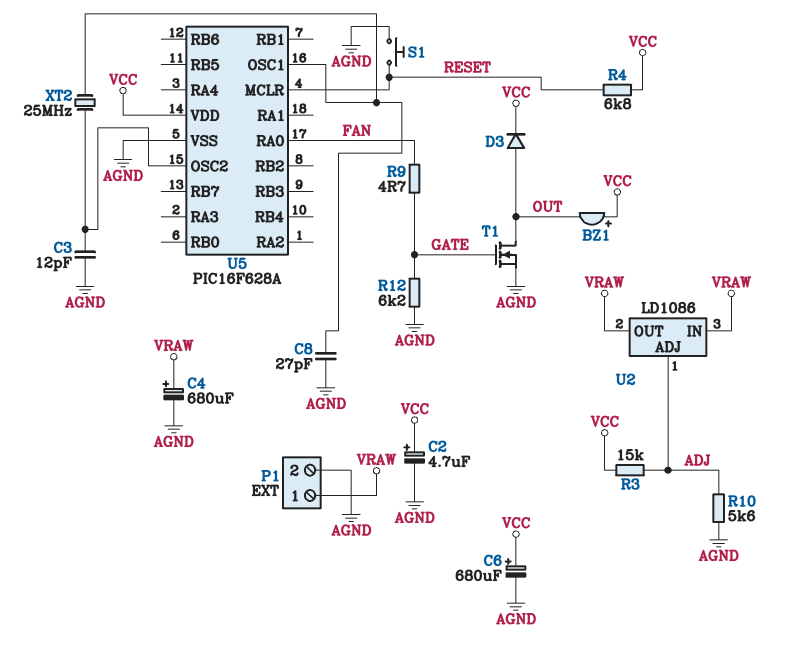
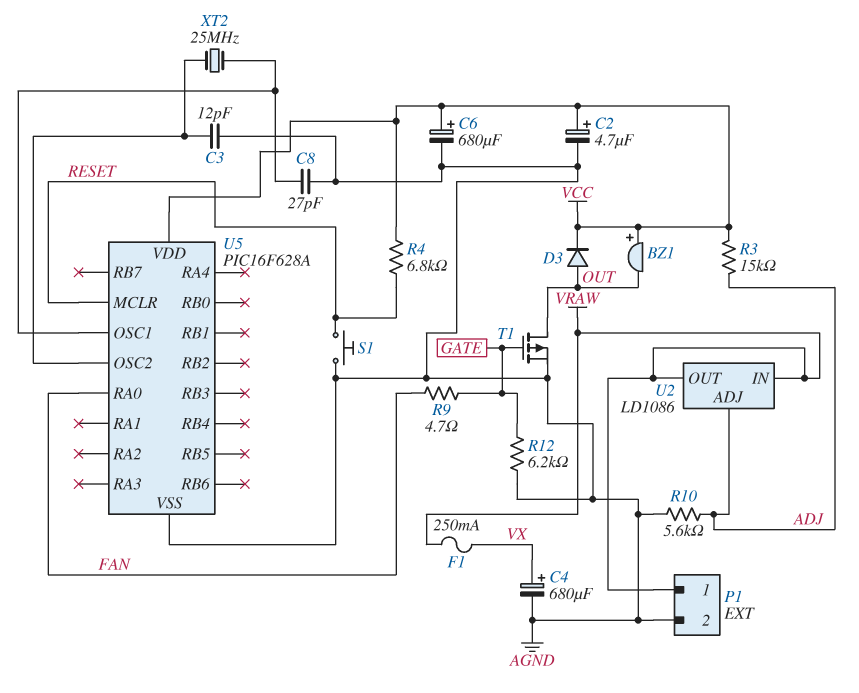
C4: 680uF (plus VRAW, minus AGND) -> 680uF (plus VX, minus AGND)
F1: none -> 250mA (VRAW, VX)
T1: NMOS (G GATE, D OUT, S AGND) -> PMOS (G GATE, D OUT, S AGND)

